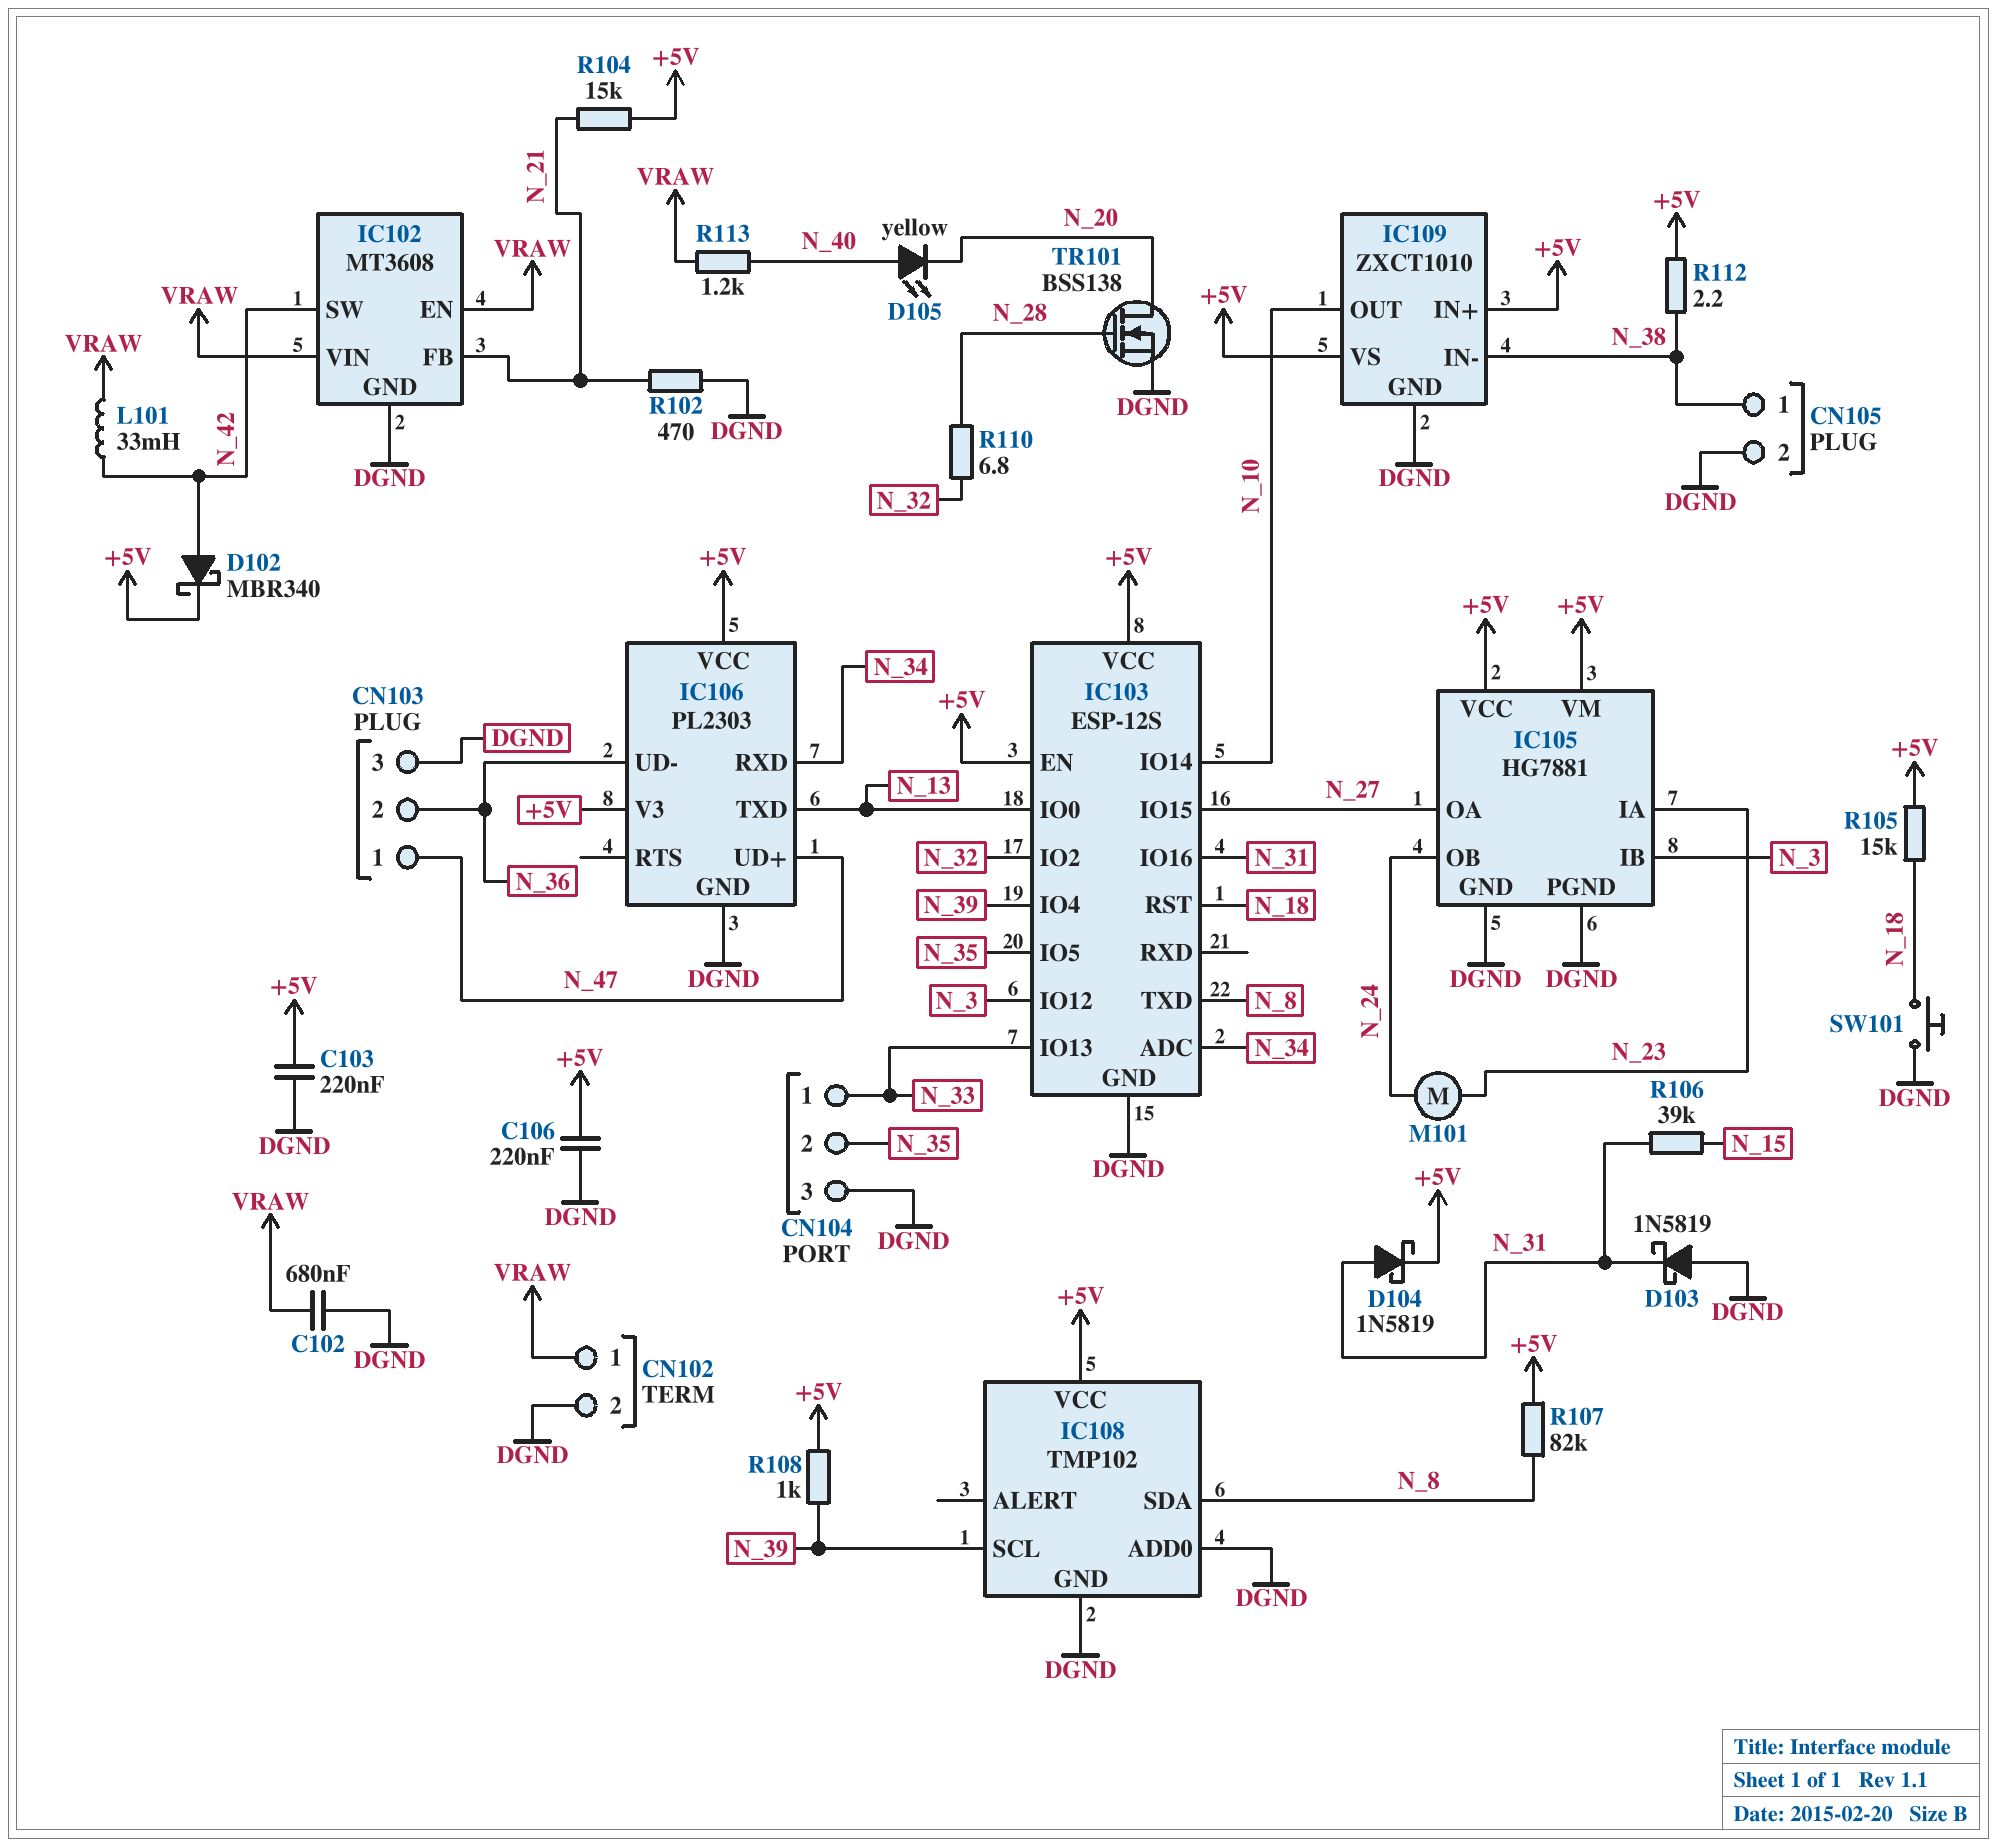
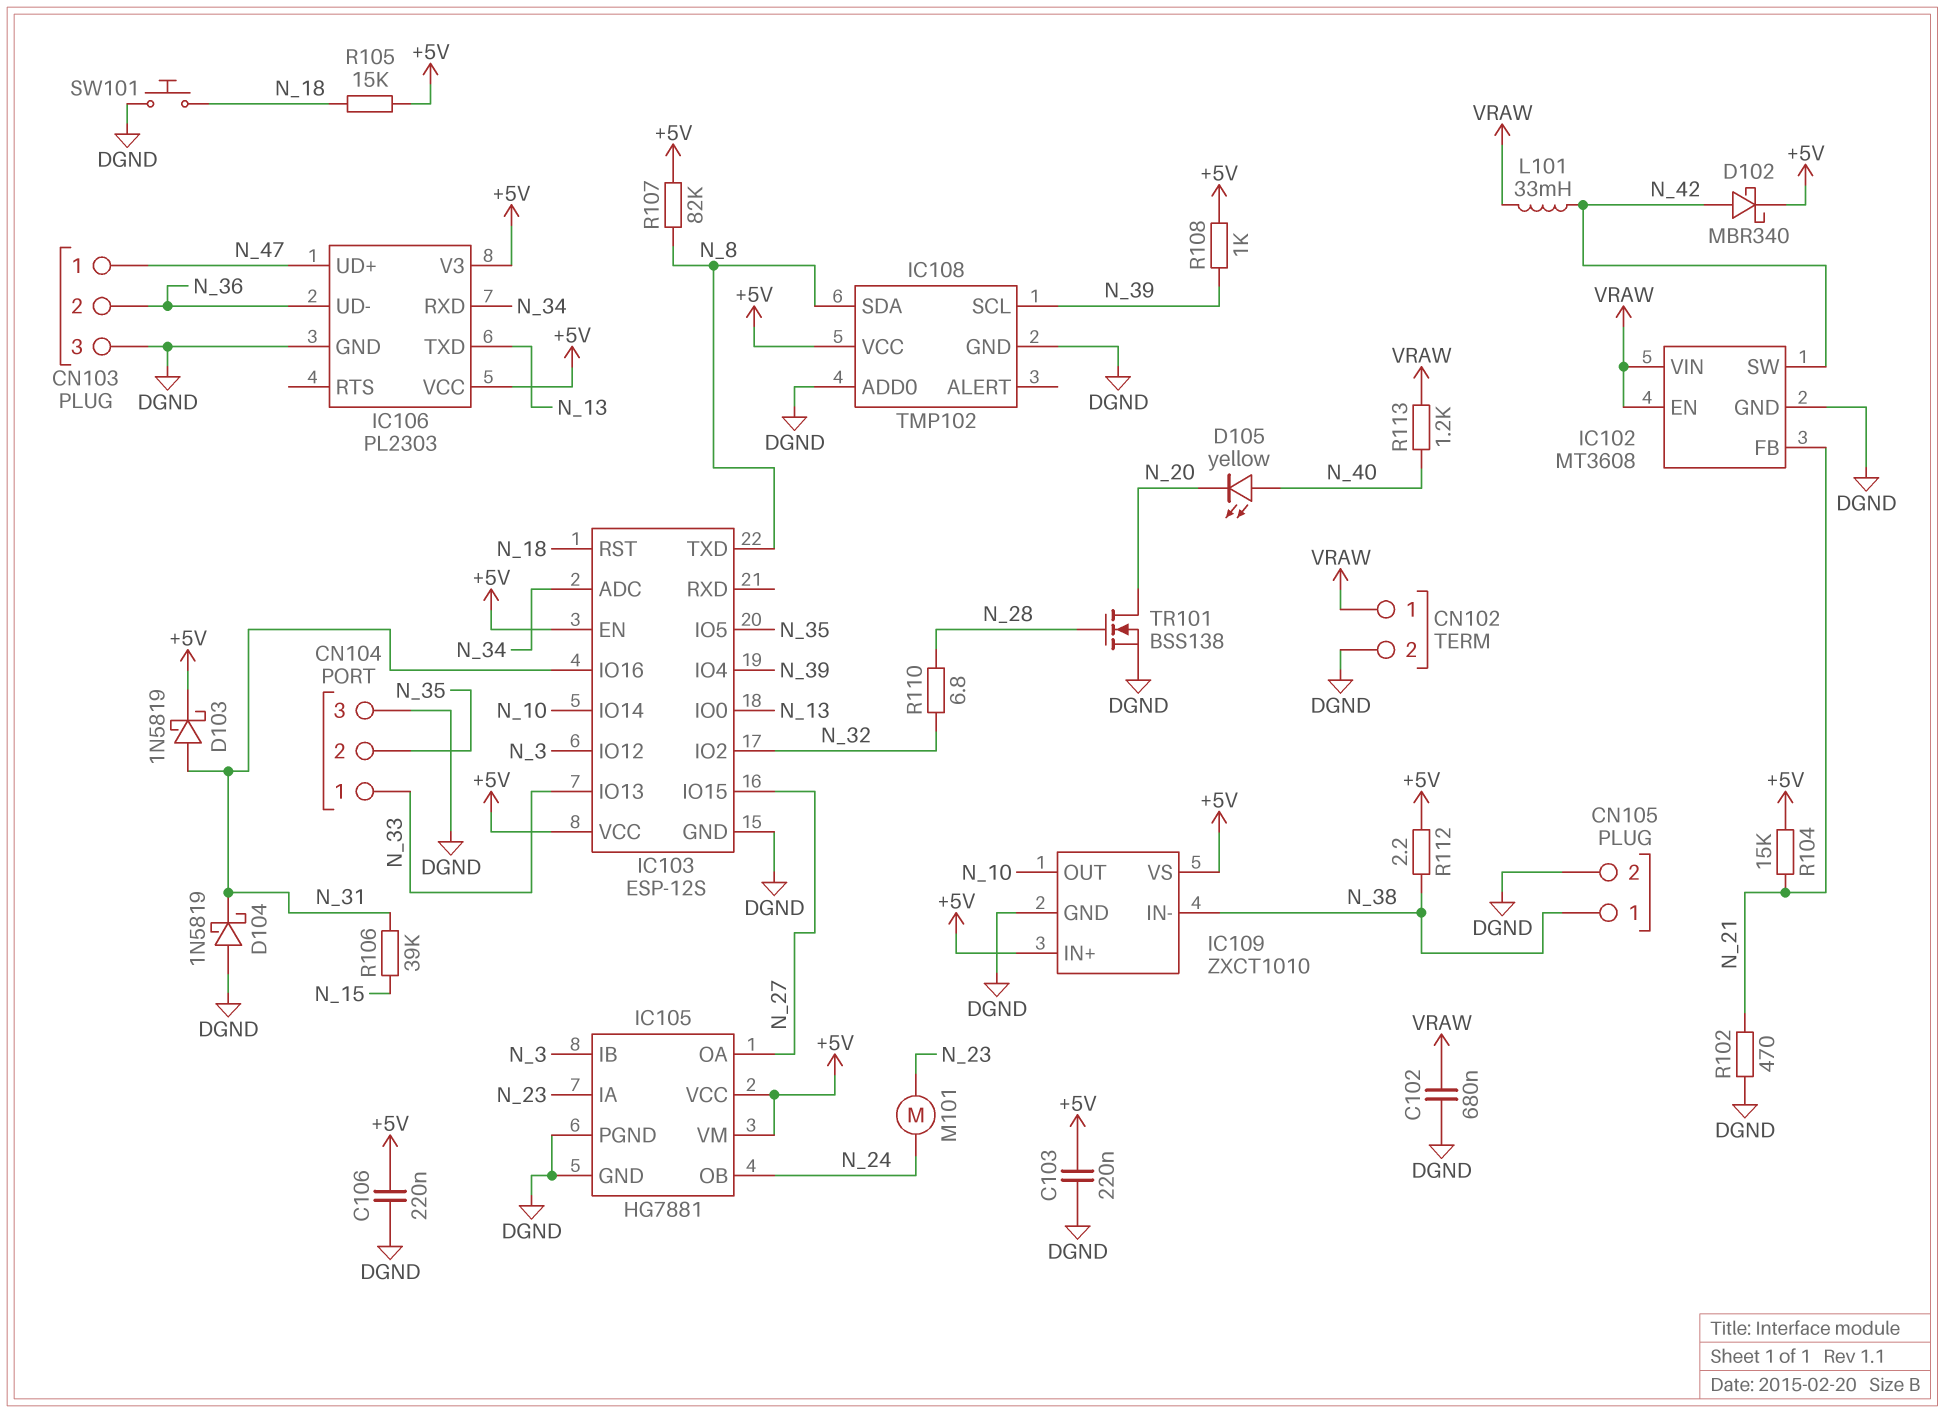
D103: schottky 1N5819 (A DGND, K N_31) -> schottky 1N5819 (A N_31, K +5V)
D104: schottky 1N5819 (A N_31, K +5V) -> schottky 1N5819 (A DGND, K N_31)

